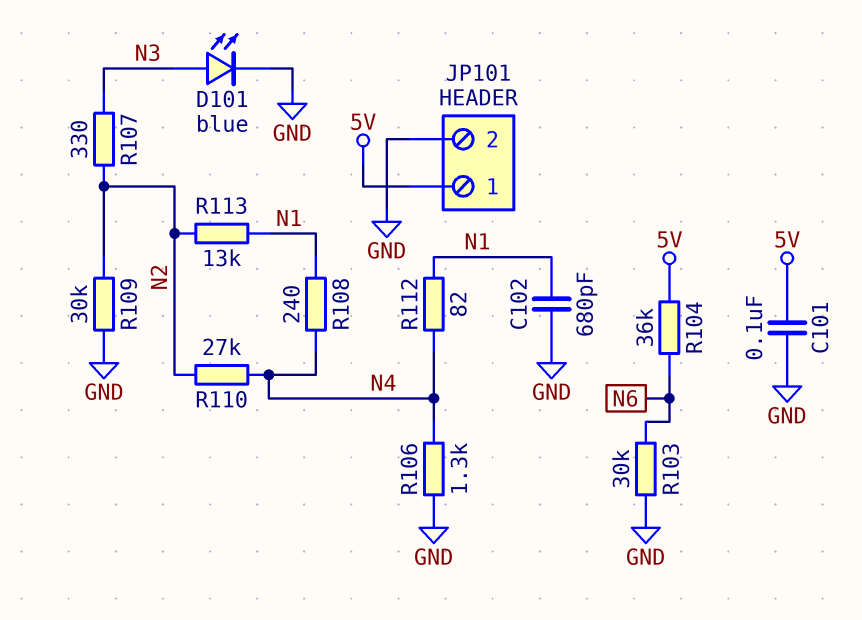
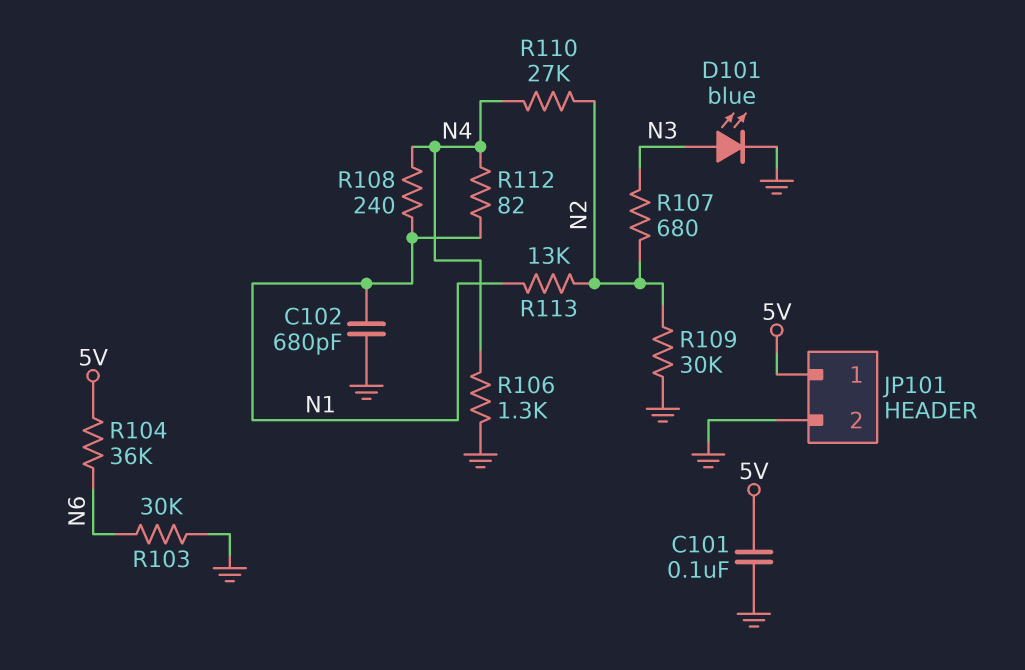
R107: 330 (N2, N3) -> 680 (N2, N3)

